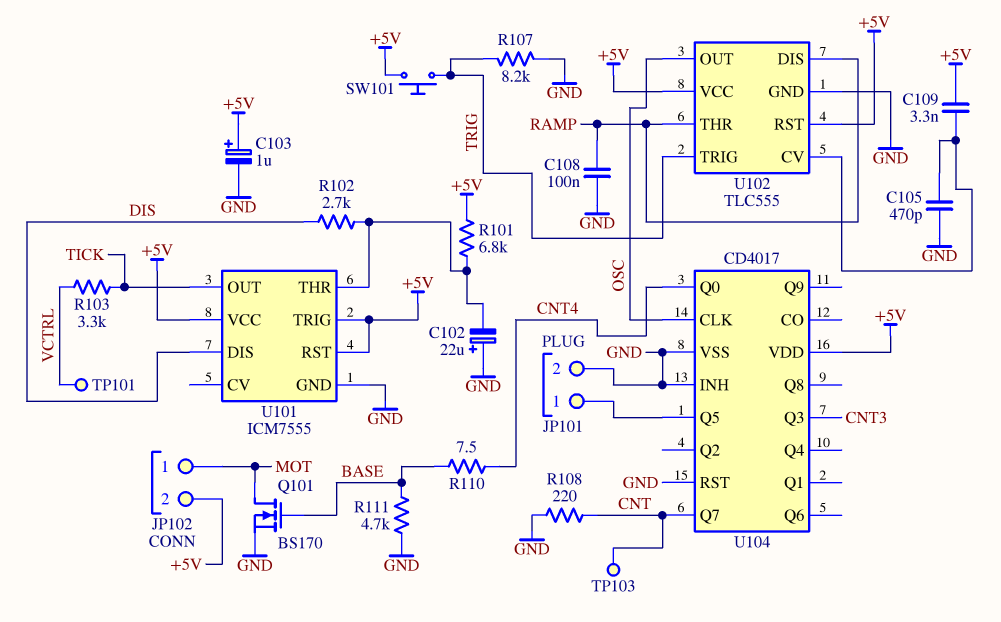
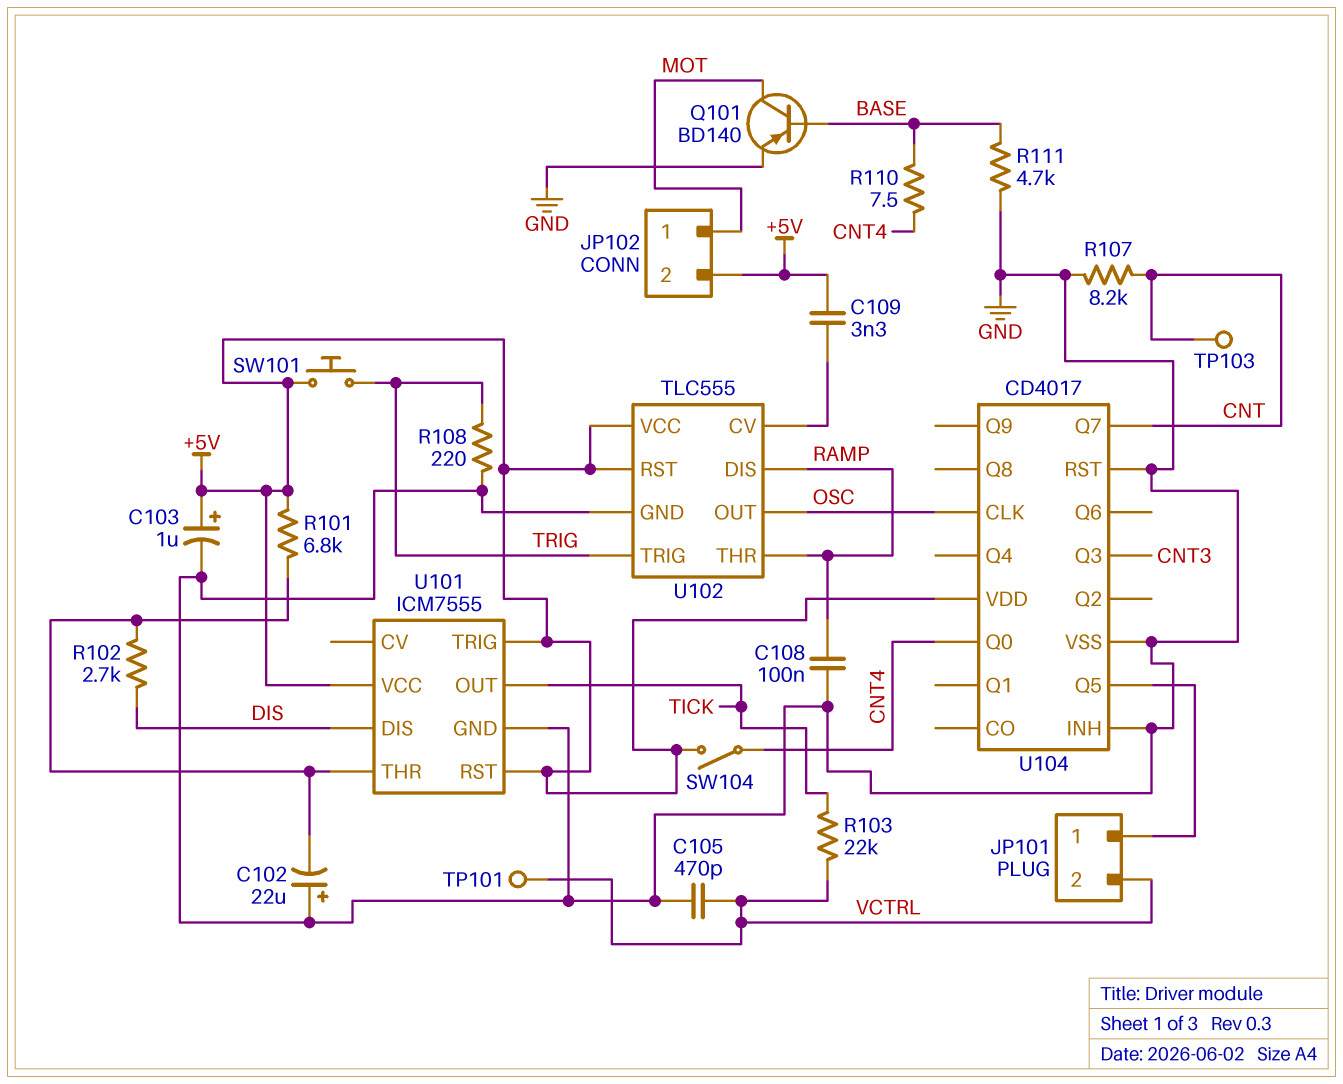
C105: 470pF (GND, U102/CV) -> 470pF (GND, VCTRL)
JP101 pin 2: GND -> VCTRL
Q101: NMOS BS170 (G BASE, D MOT, S GND) -> PNP BD140 (B BASE, C MOT, E GND)
R103: 3.3k (TICK, VCTRL) -> 22k (TICK, VCTRL)
R107: 8.2k (GND, TRIG) -> 8.2k (CNT, GND)
R108: 220 (CNT, GND) -> 220 (GND, TRIG)
SW104: none -> switch (+5V, CNT4)

